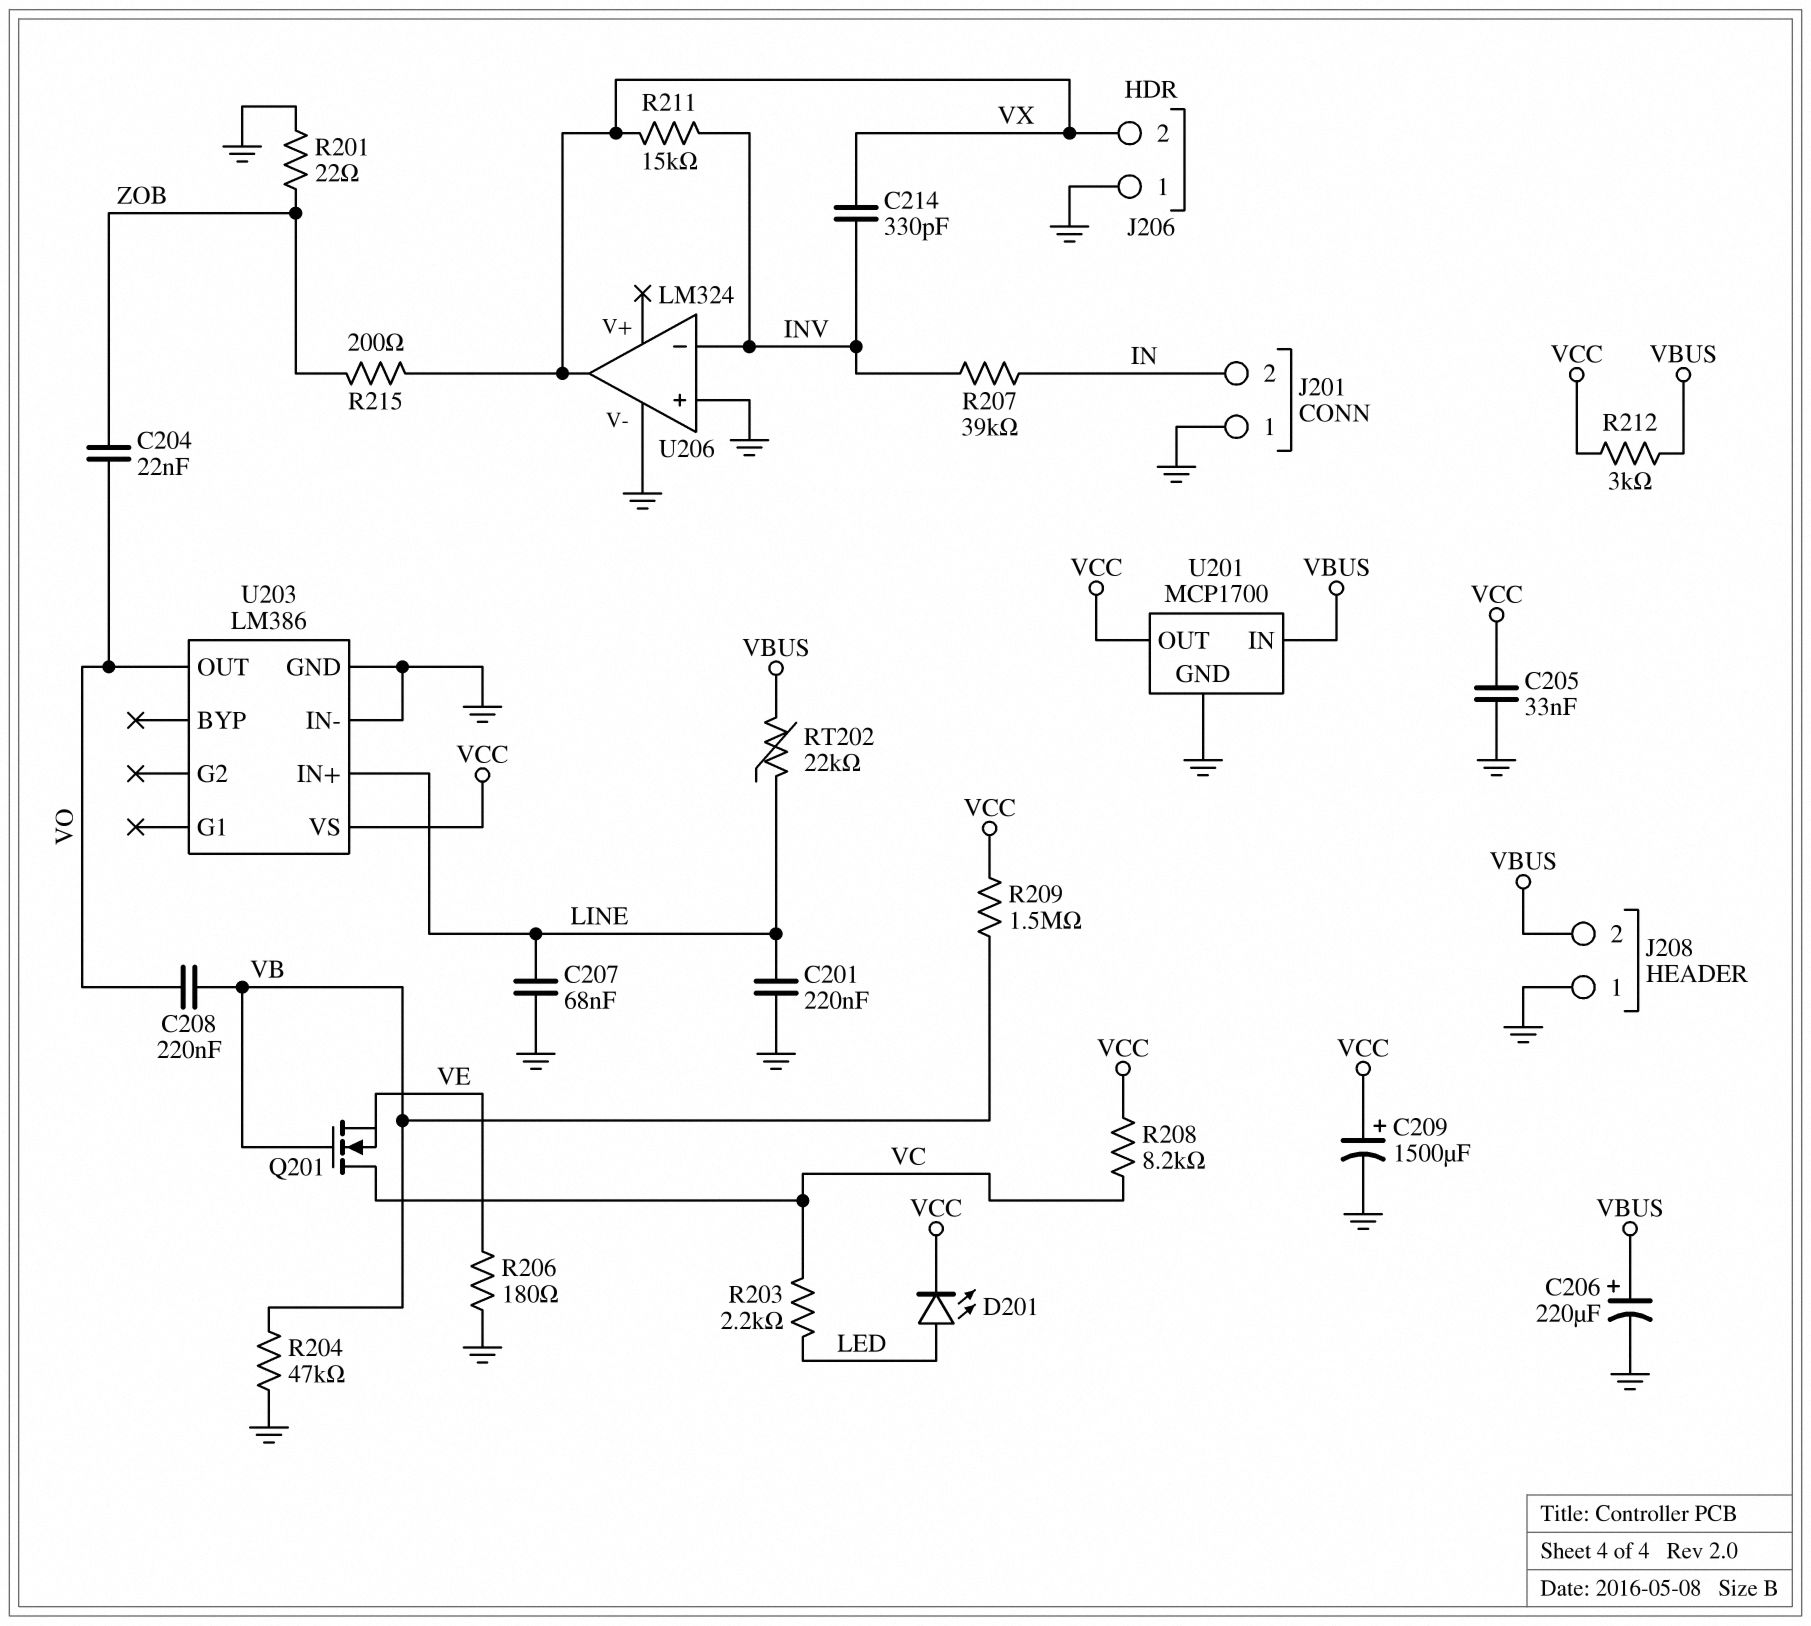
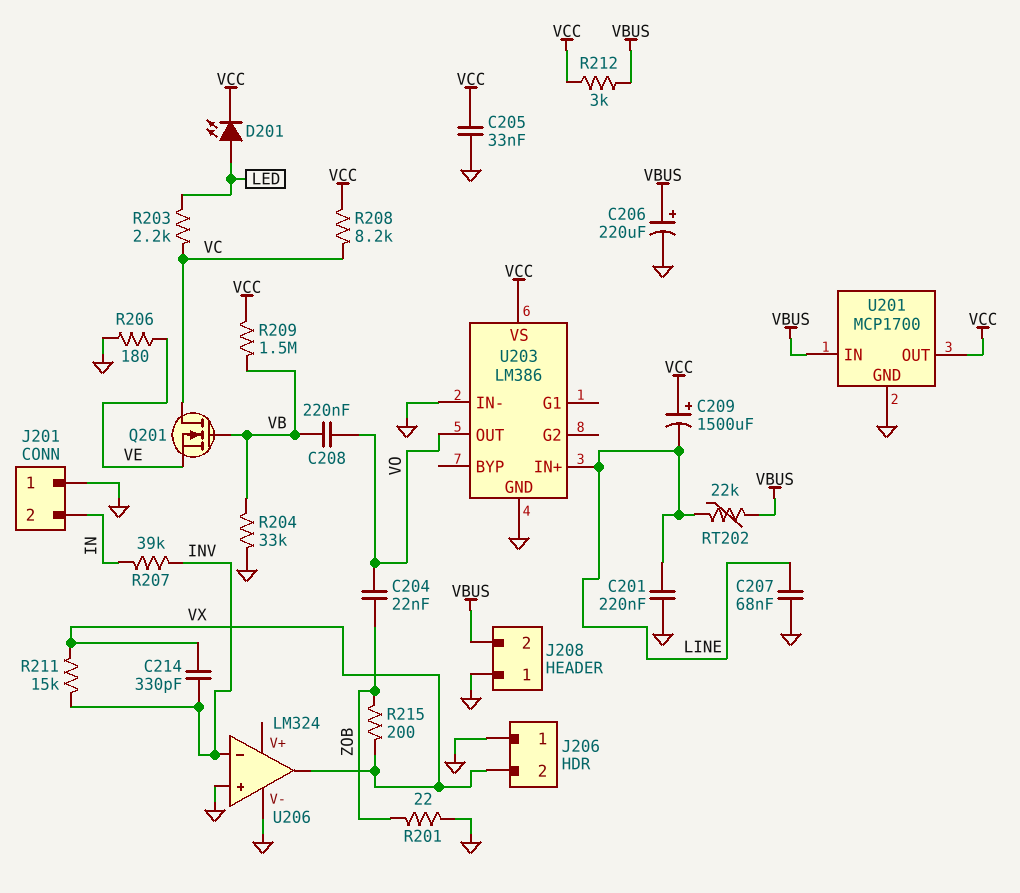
C209: 1500uF (plus VCC, minus GND) -> 1500uF (plus VCC, minus LINE)
R204: 47k (GND, VB) -> 33k (GND, VB)

